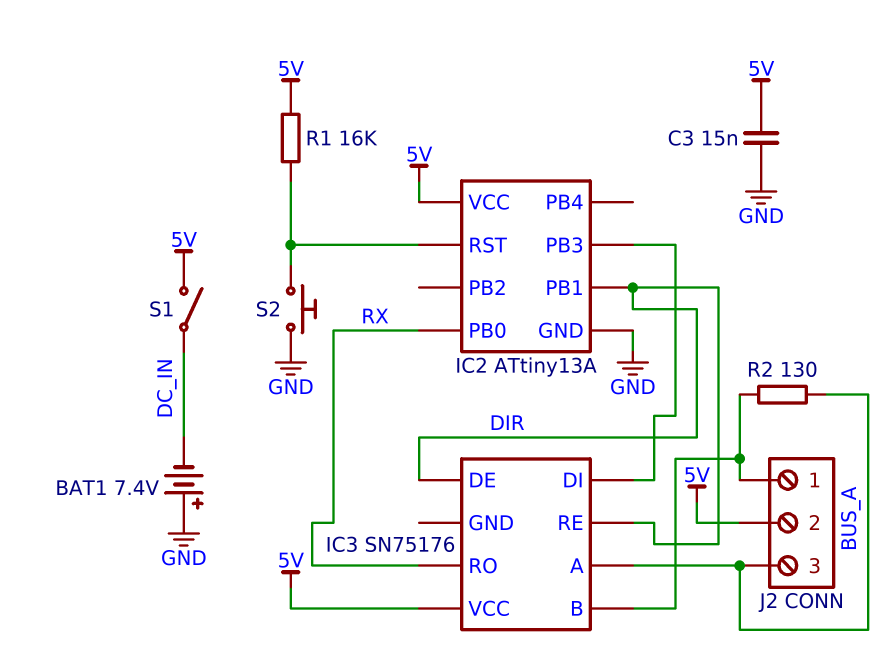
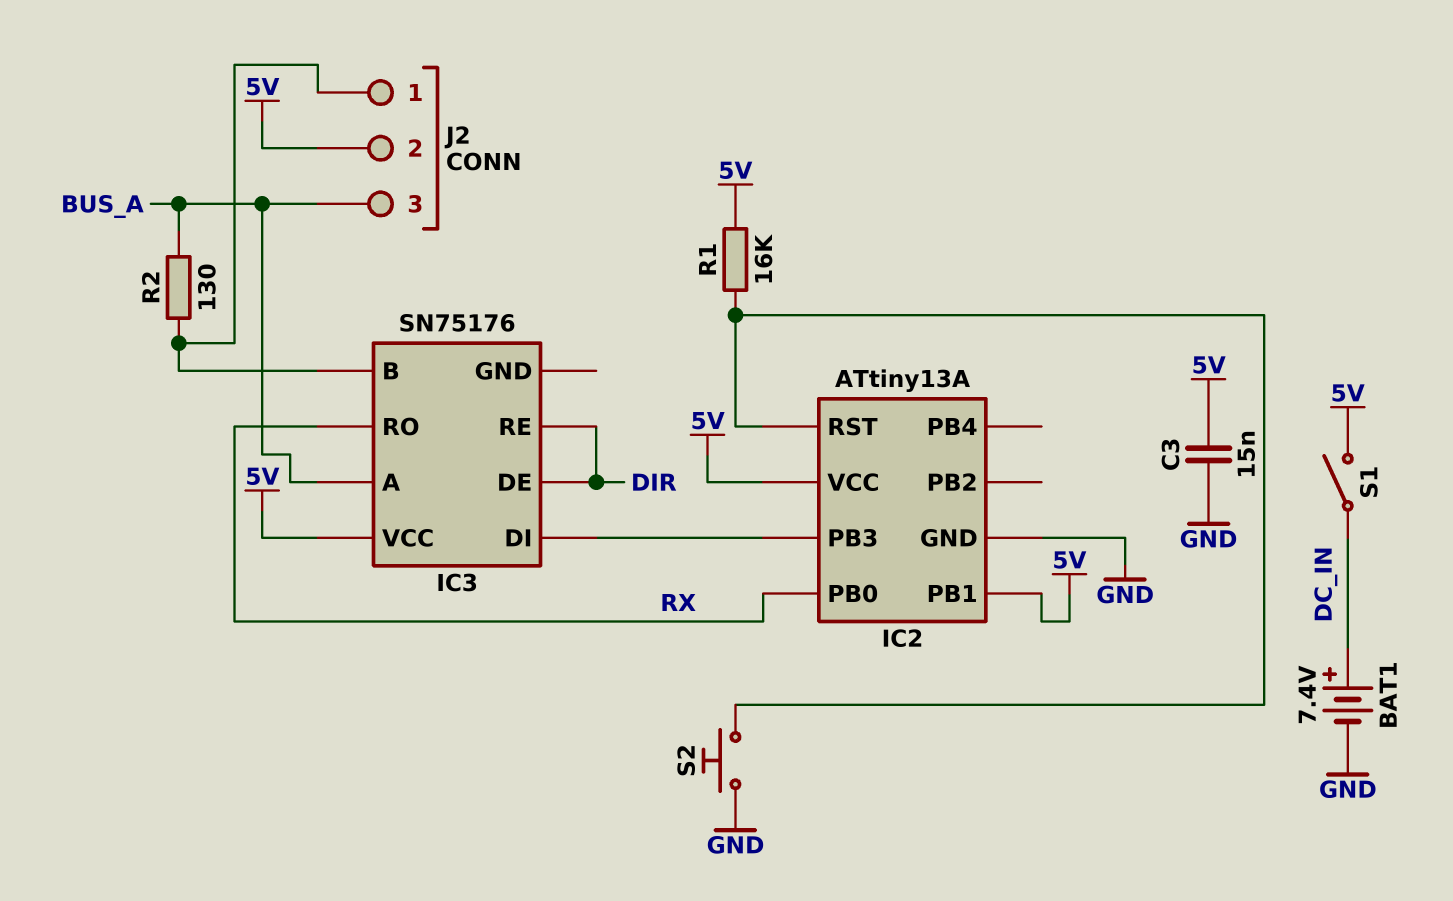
BAT1: 7.4V (plus GND, minus DC_IN) -> 7.4V (plus DC_IN, minus GND)
IC2 pin PB1: DIR -> 5V

